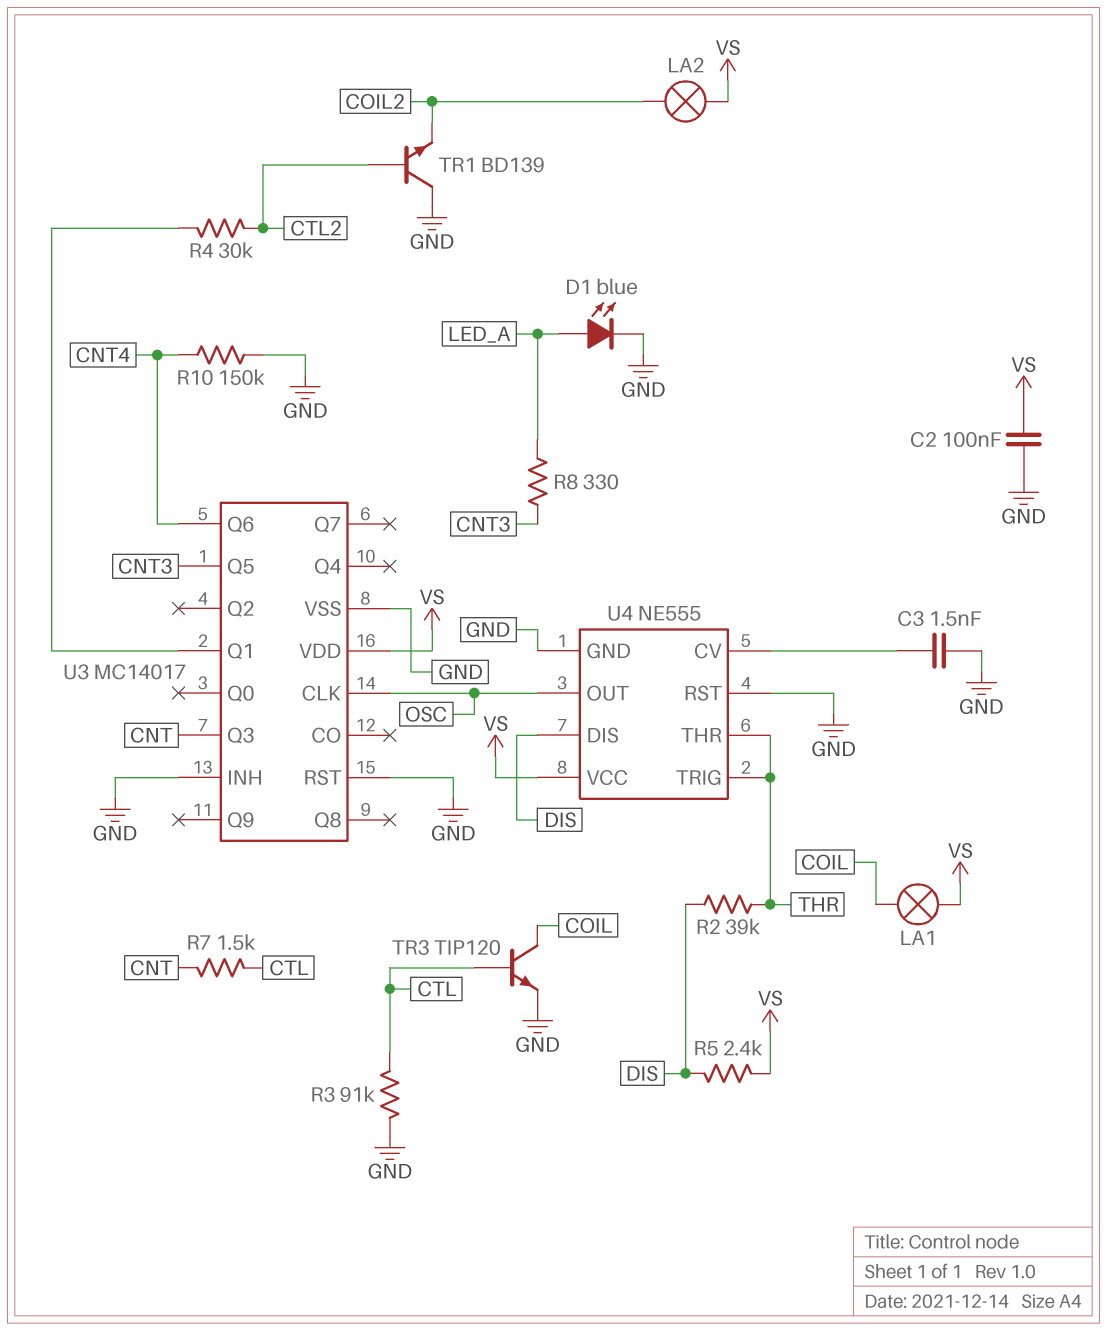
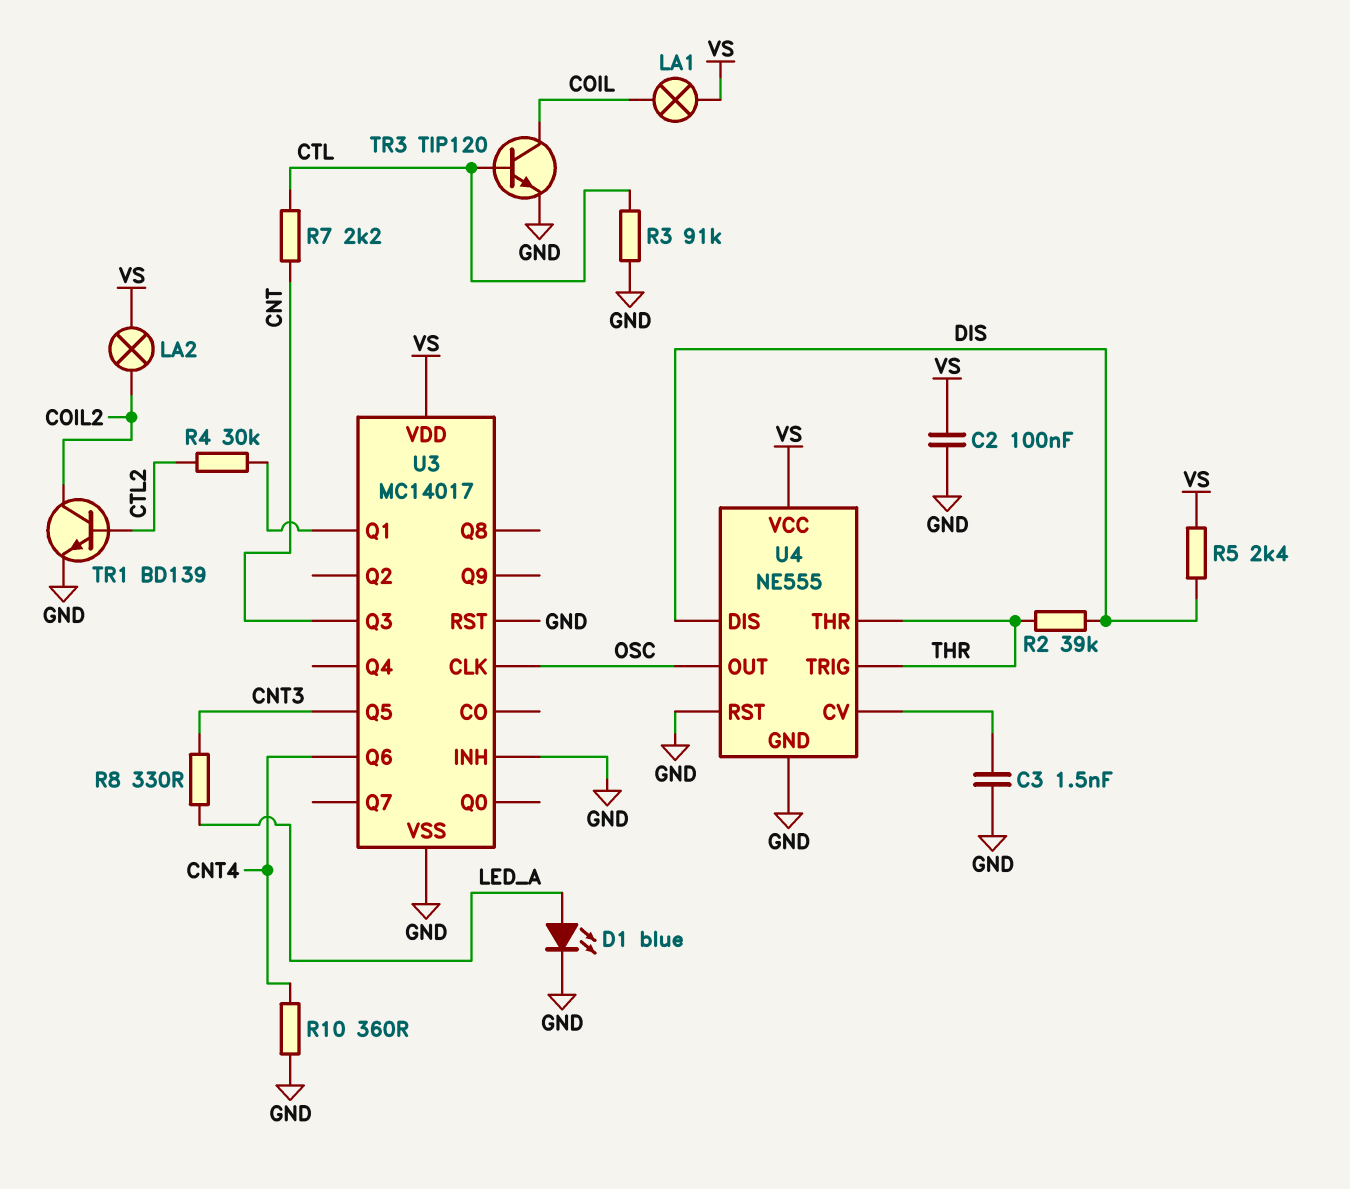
R7: 1.5k (CNT, CTL) -> 2.2k (CNT, CTL)
R10: 150k (CNT4, GND) -> 360 (CNT4, GND)
TR1: NPN BD139 (B CTL2, C GND, E COIL2) -> NPN BD139 (B CTL2, C COIL2, E GND)

